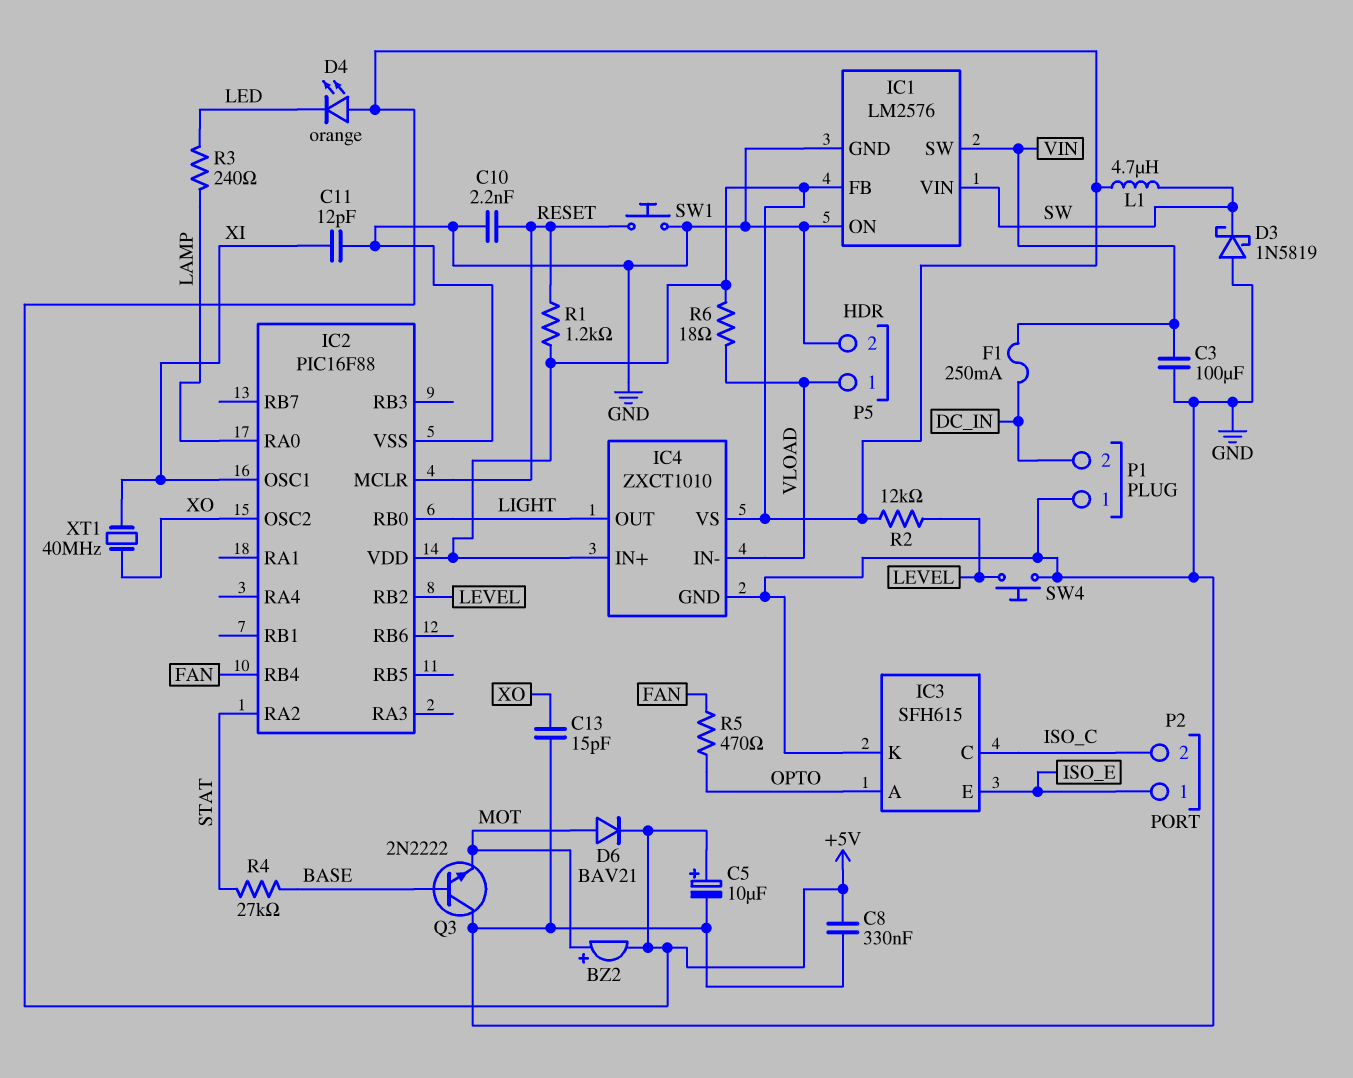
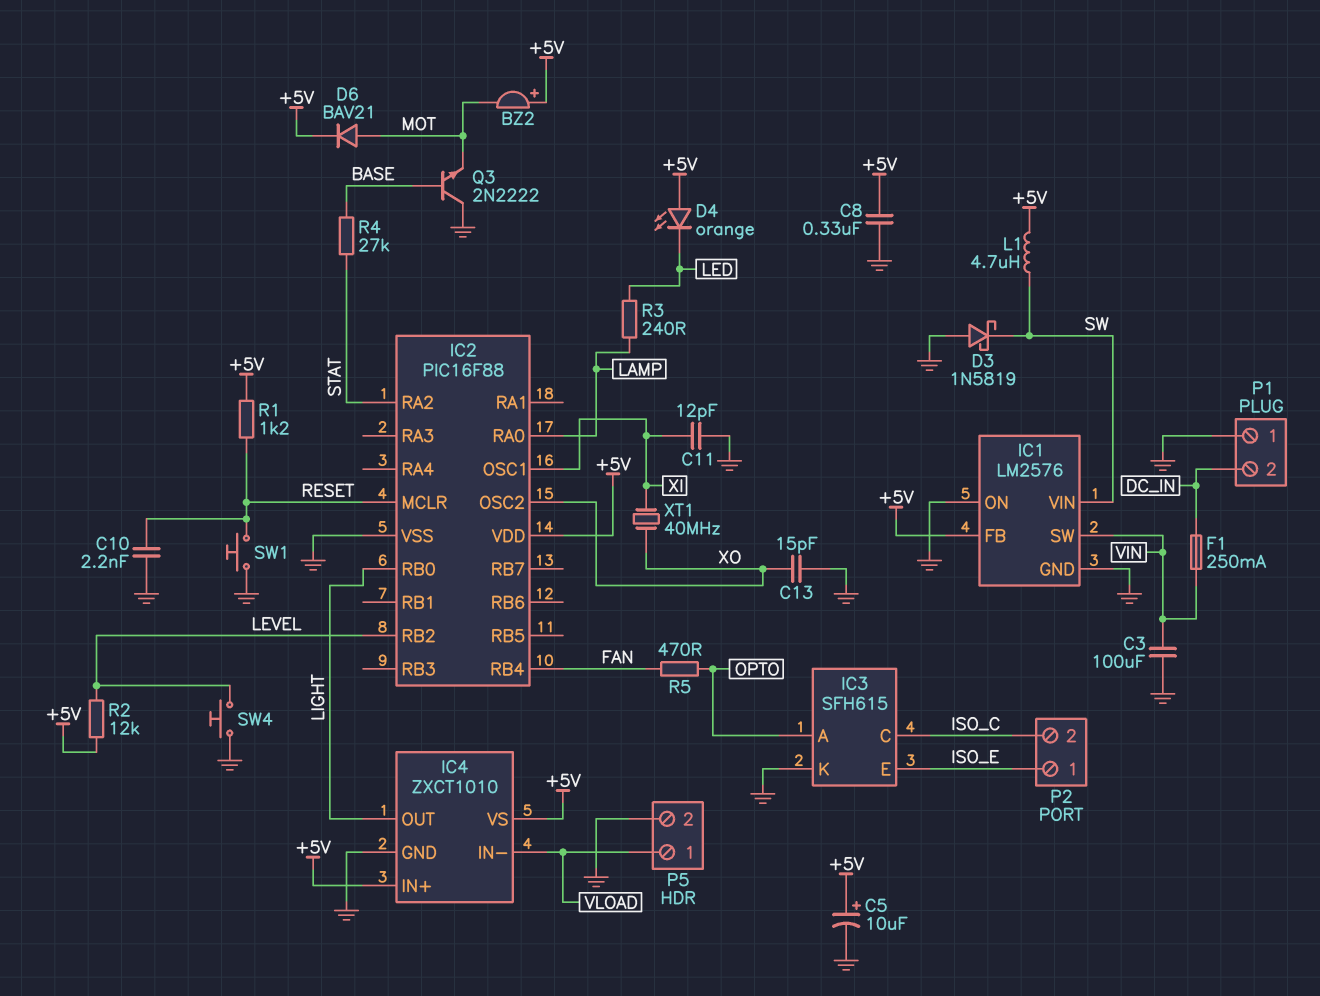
BZ2: buzzer (plus MOT, minus +5V) -> buzzer (plus +5V, minus MOT)
R6: 18 (+5V, VLOAD) -> none

